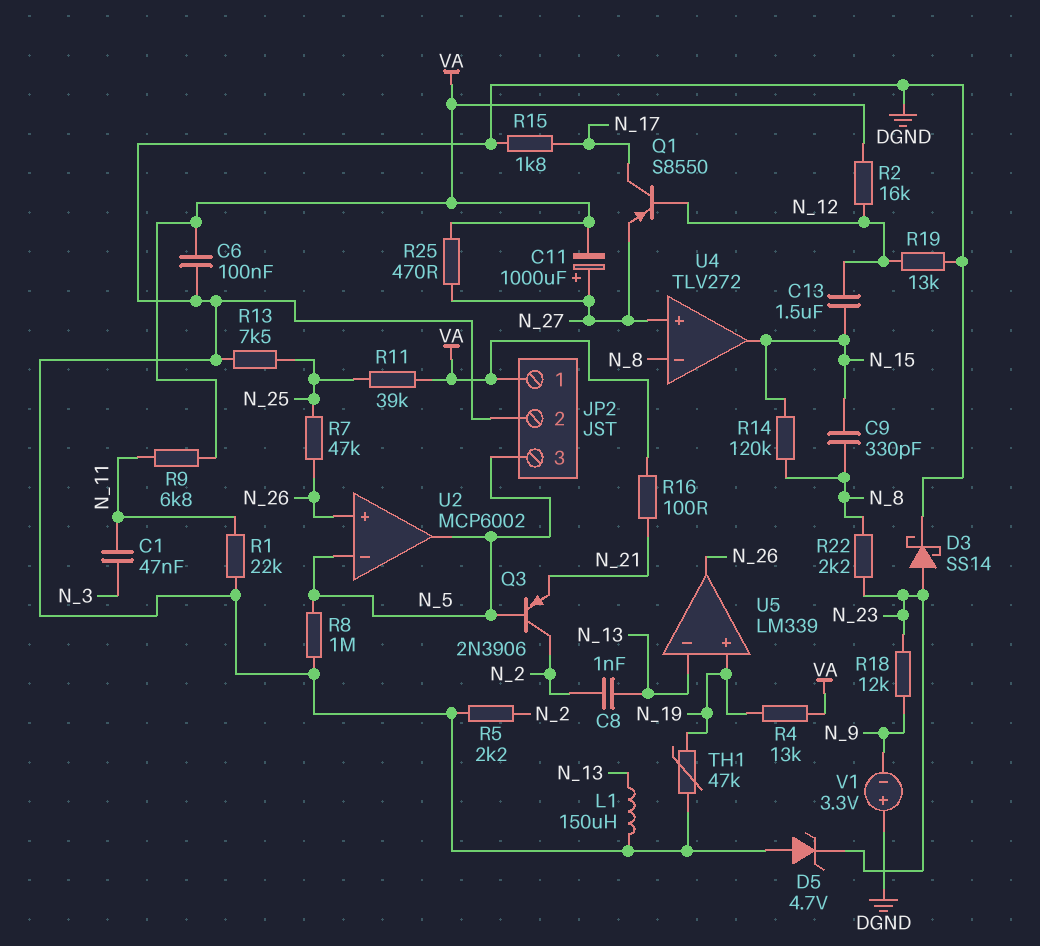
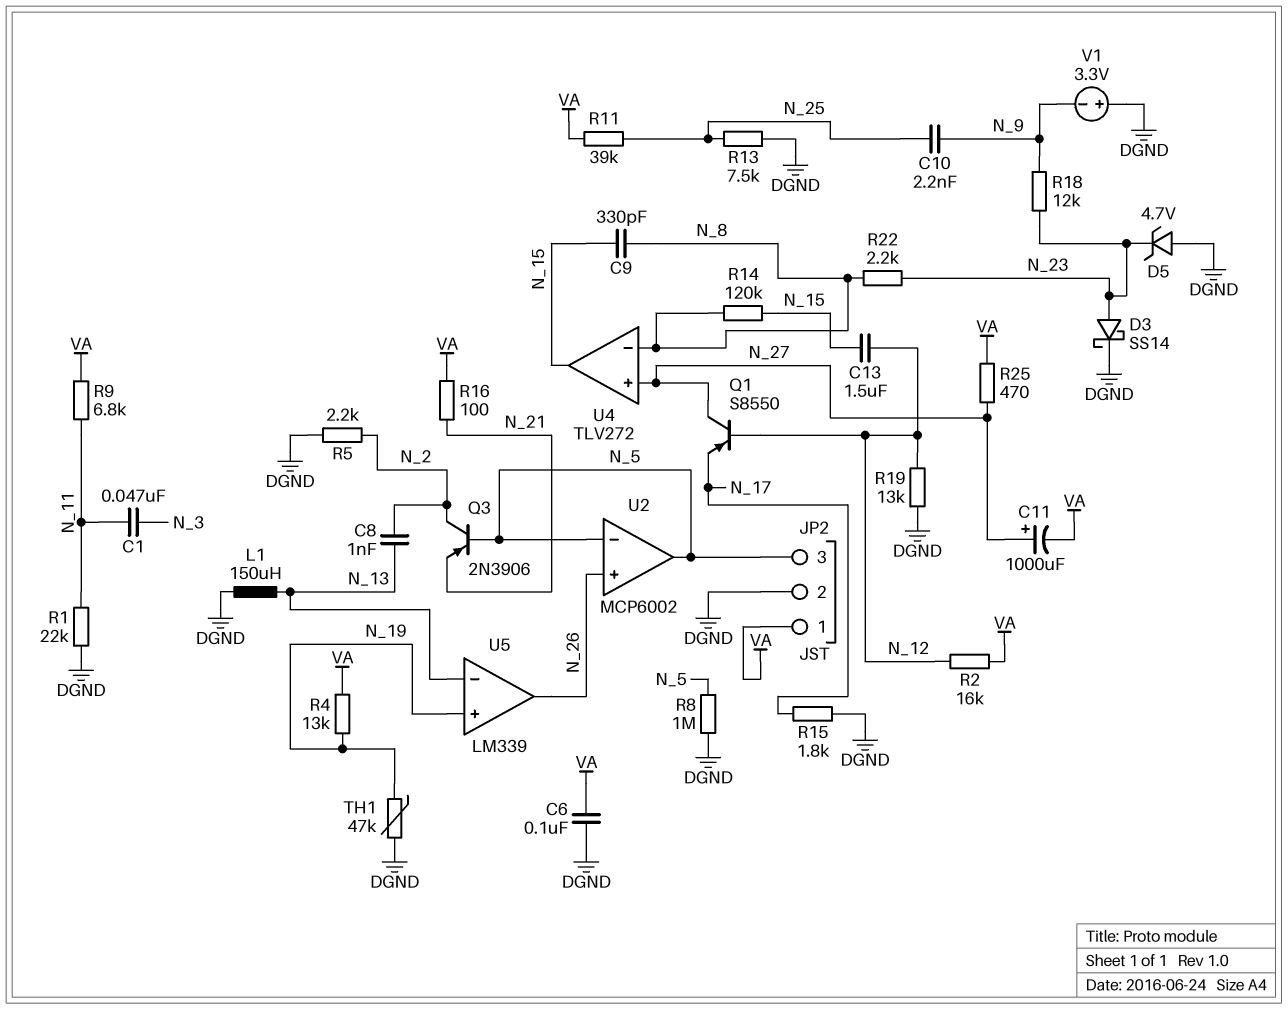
C10: none -> 2.2nF (N_9, N_25)
Q1: PNP S8550 (B N_12, C N_17, E N_27) -> PNP S8550 (B N_12, C N_27, E N_17)
R7: 47k (N_25, N_26) -> none

